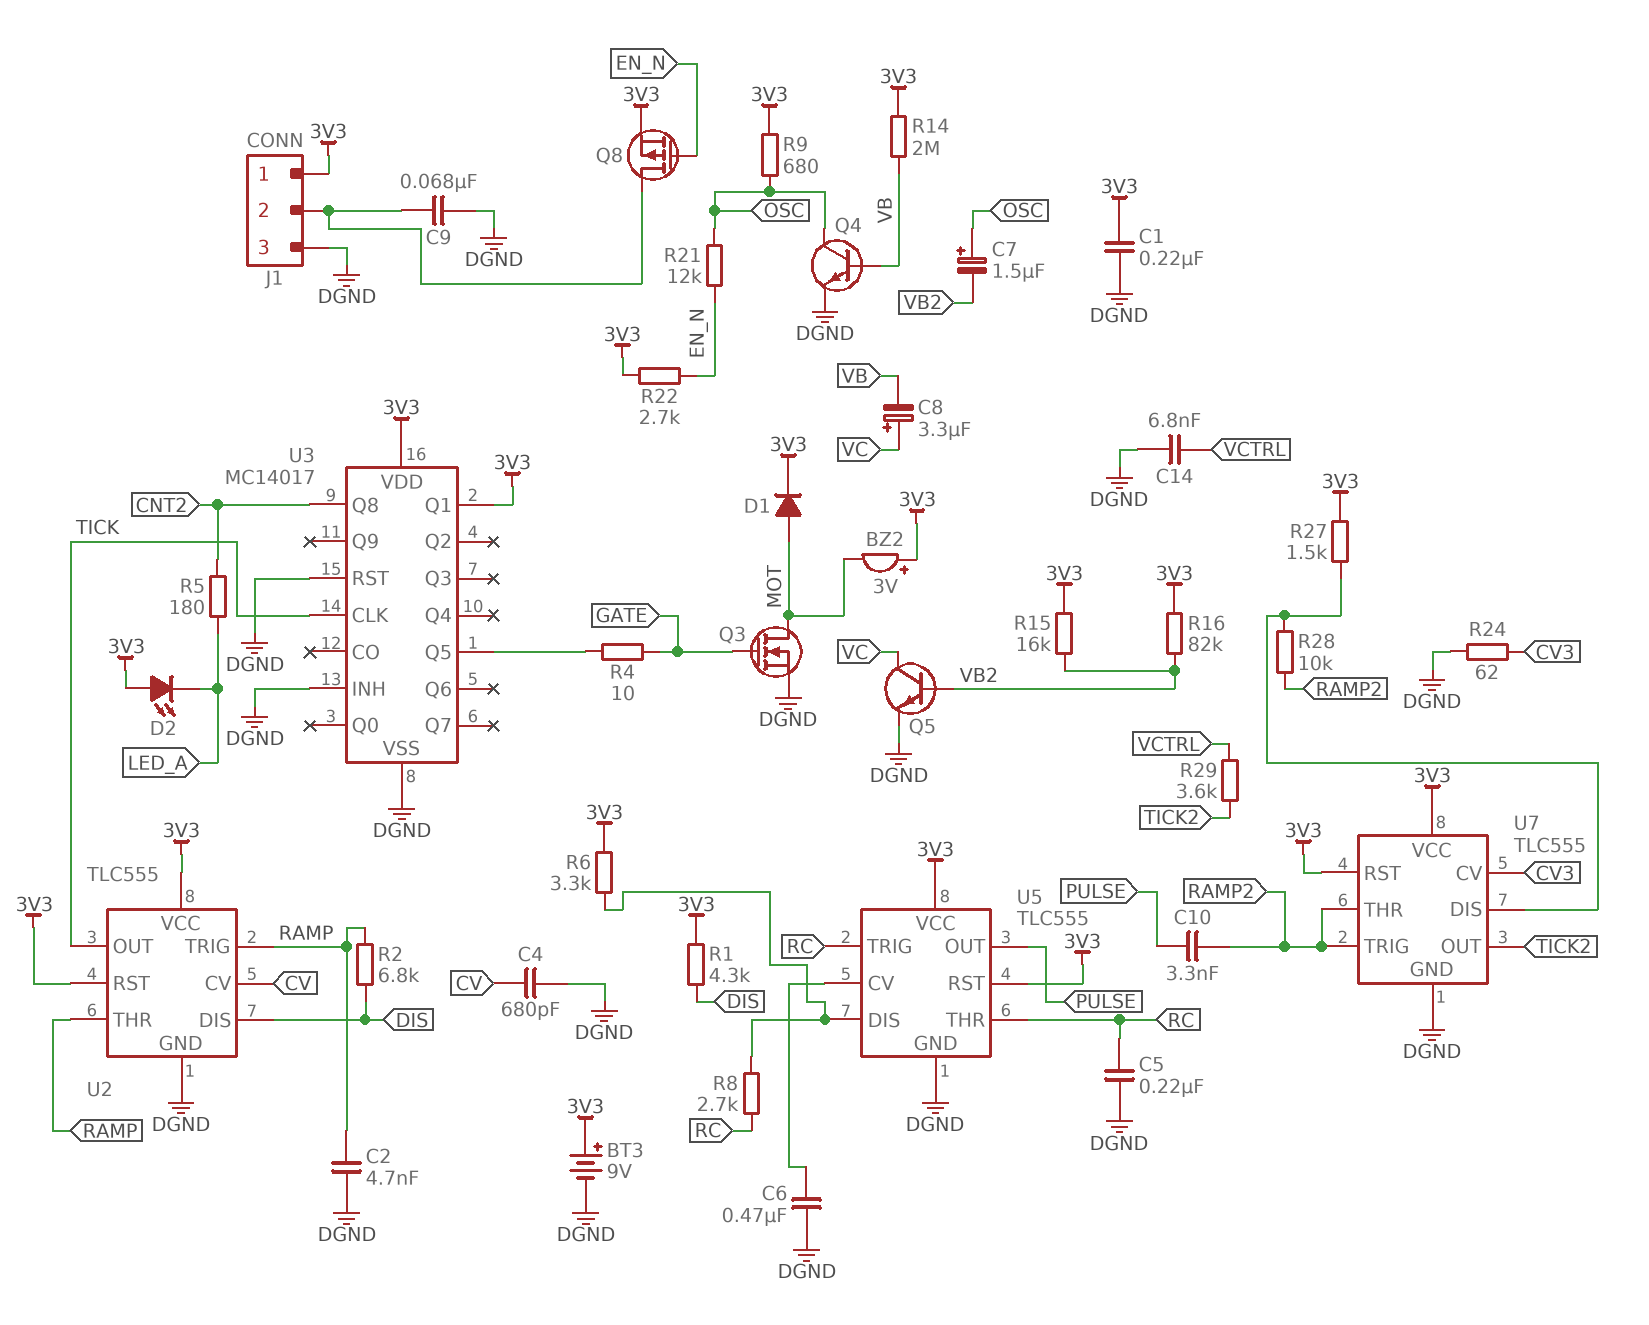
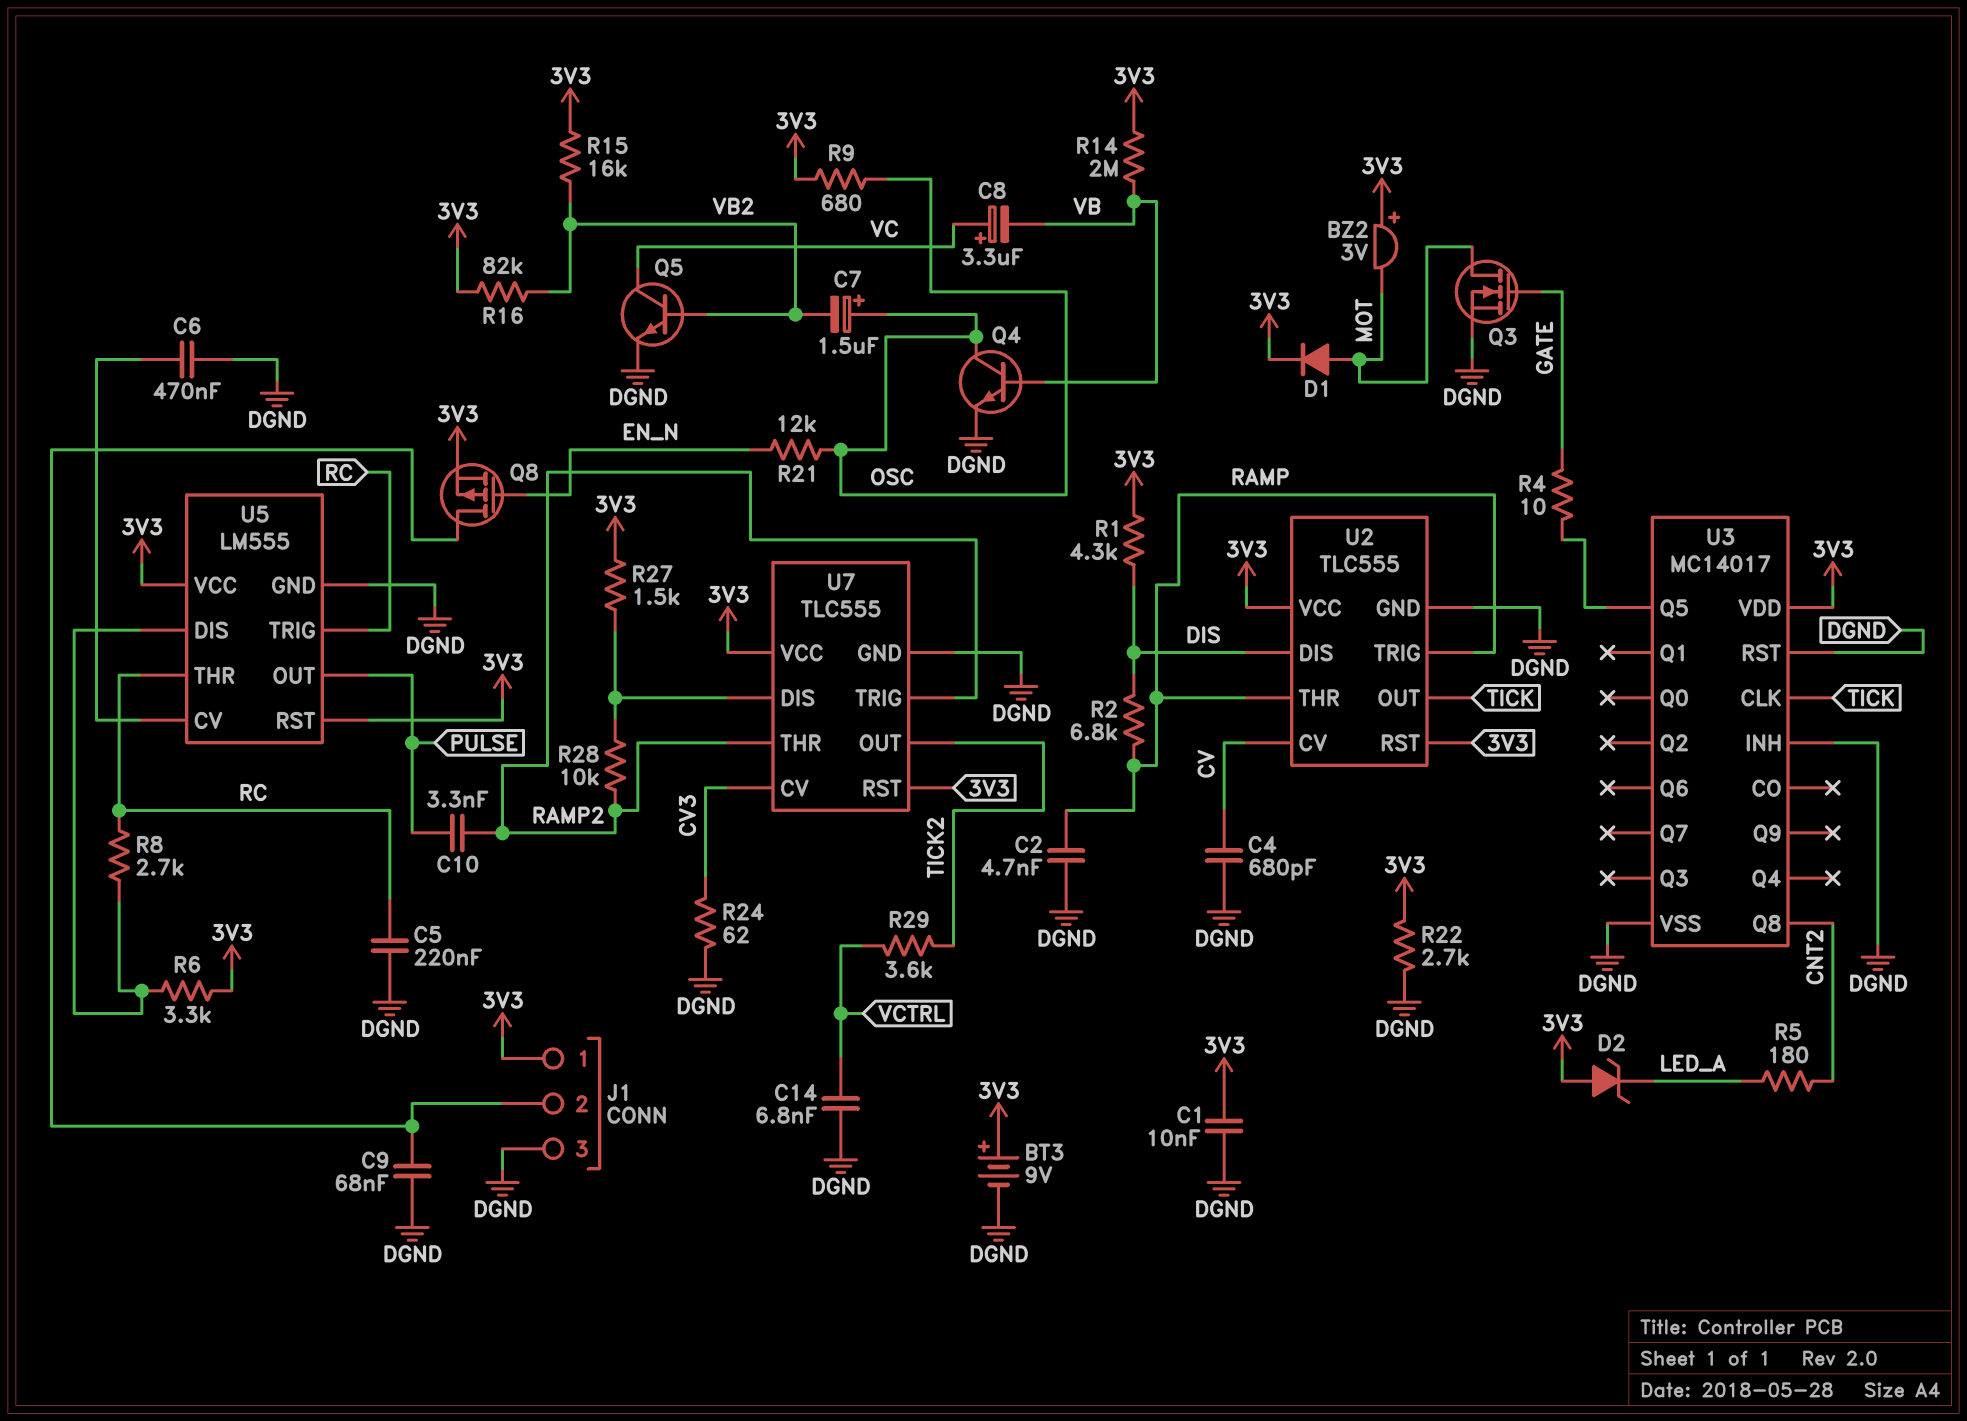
C1: 220nF (3V3, DGND) -> 10nF (3V3, DGND)
D2: LED (A 3V3, K LED_A) -> zener (A 3V3, K LED_A)
R22: 2.7k (3V3, EN_N) -> 2.7k (3V3, DGND)
U3 pin Q1: 3V3 -> none
U5: TLC555 -> LM555

